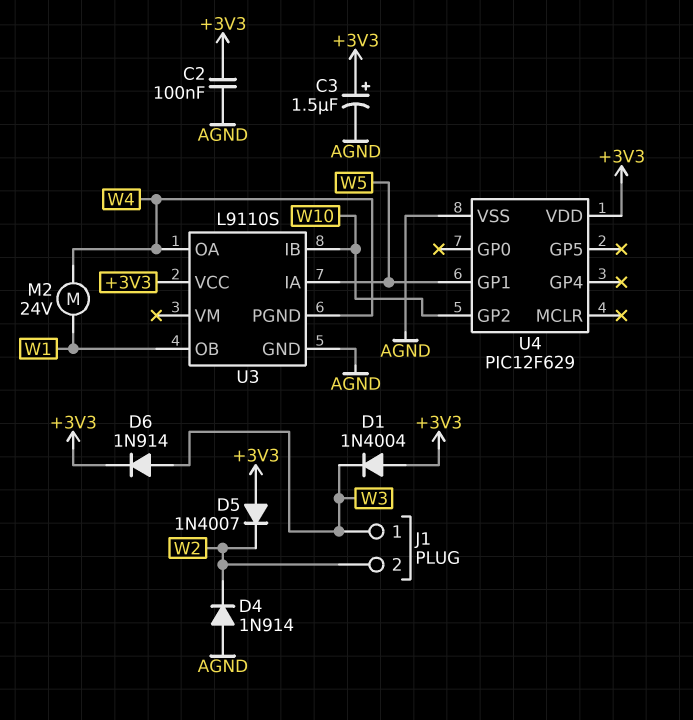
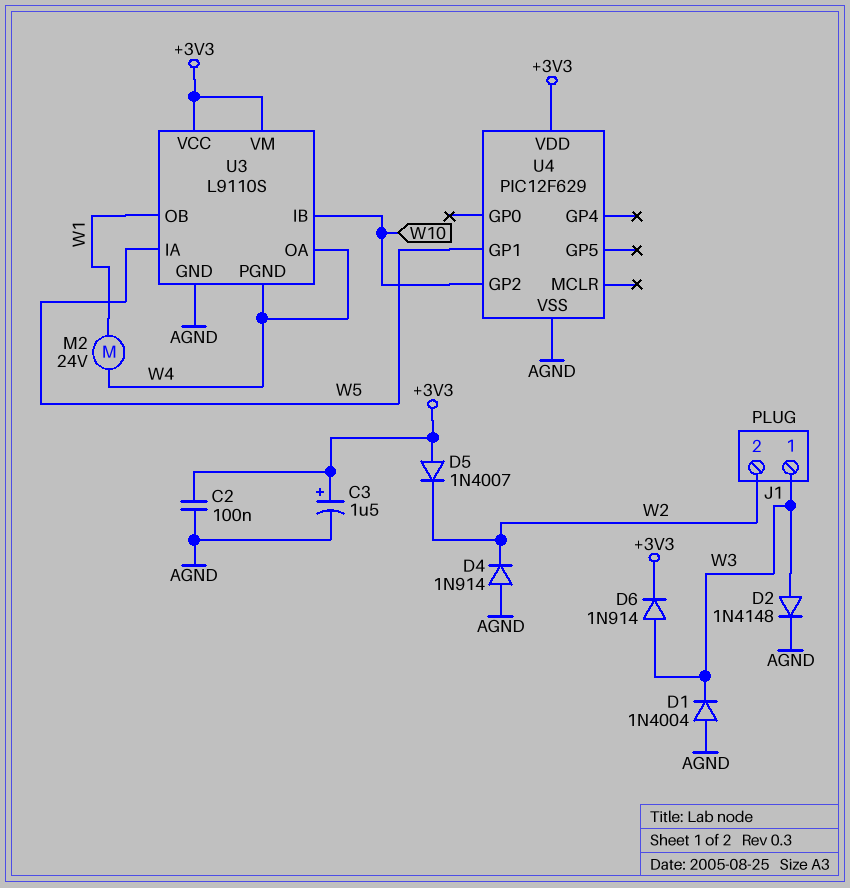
D1: diode 1N4004 (A +3V3, K W3) -> diode 1N4004 (A AGND, K W3)
D2: none -> diode 1N4148 (A W3, K AGND)
U3 pin VM: none -> +3V3

